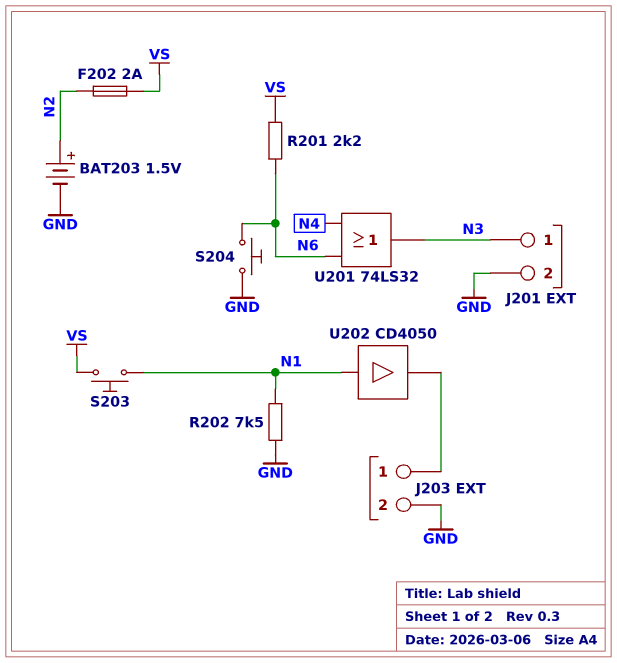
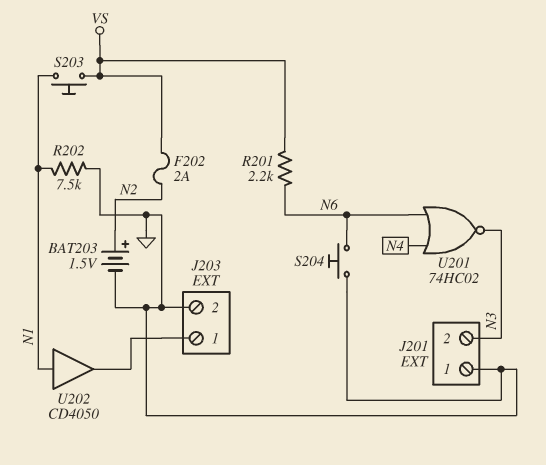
J201 pin 1: N3 -> GND
J201 pin 2: GND -> N3
U201: OR 74LS32 (in N4, in N6, out N3) -> NOR 74HC02 (in N4, in N6, out N3)

